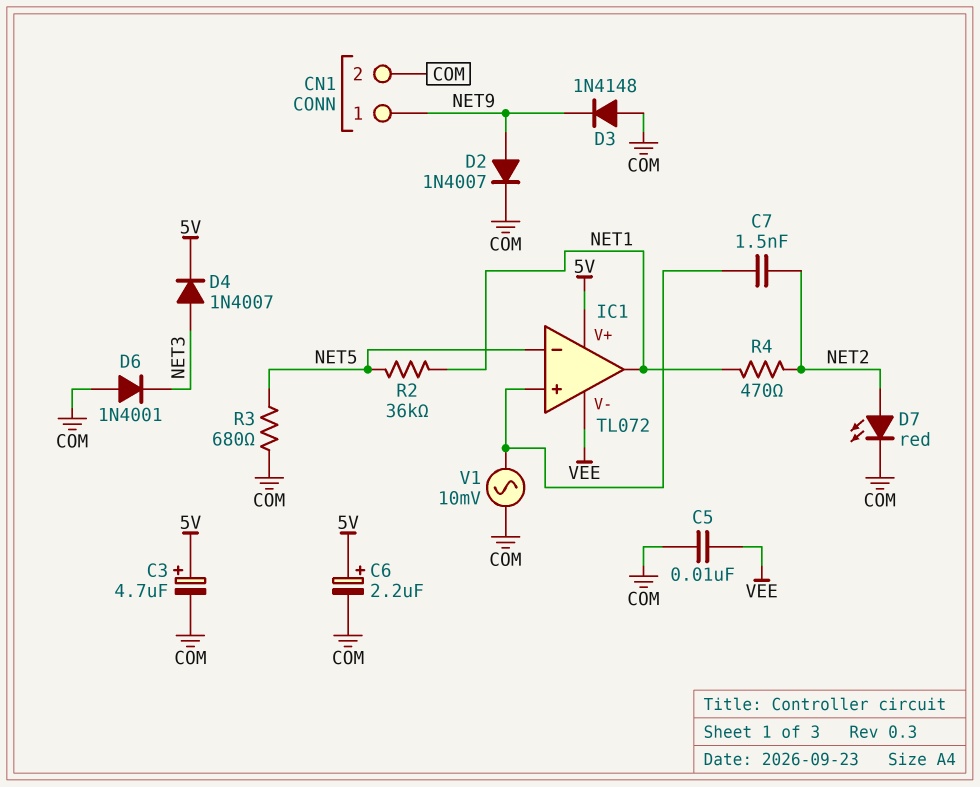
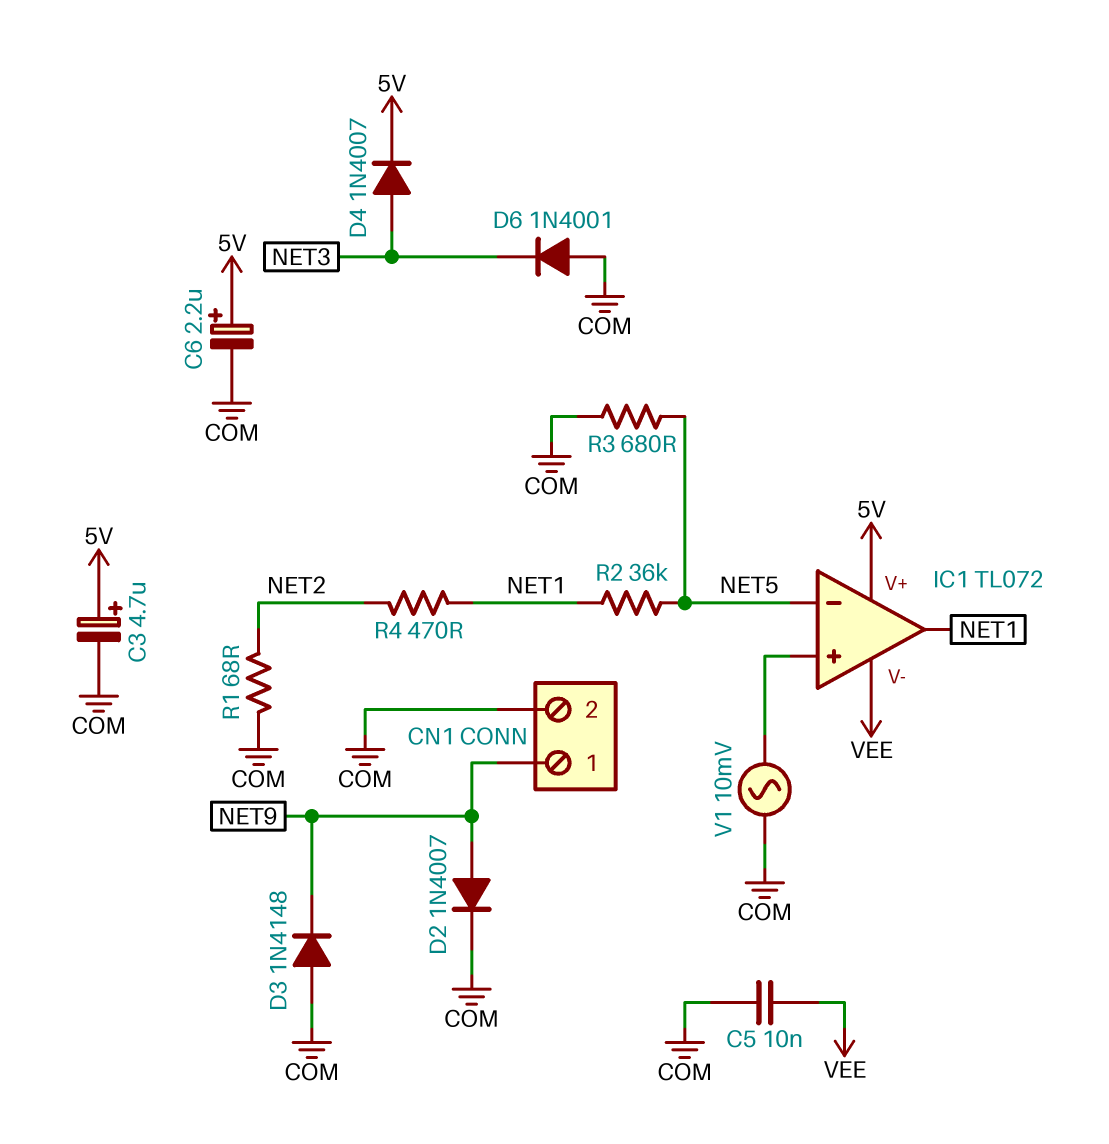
C7: 1.5nF (IC1/in+, NET2) -> none
D7: LED red (A NET2, K COM) -> none
R1: none -> 68 (COM, NET2)

